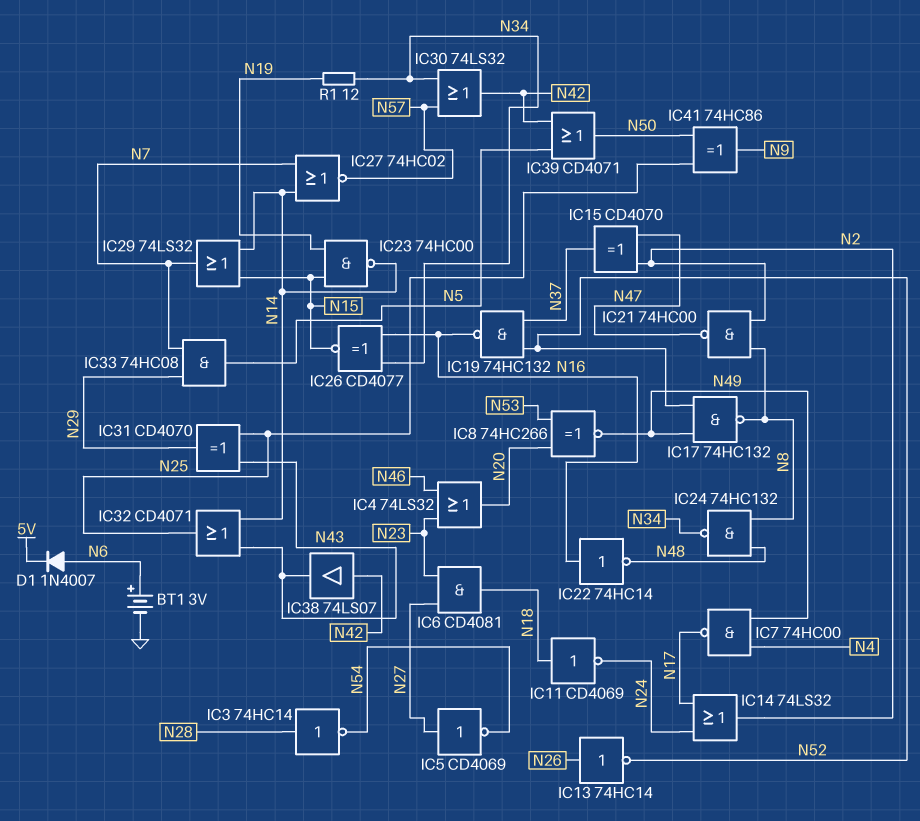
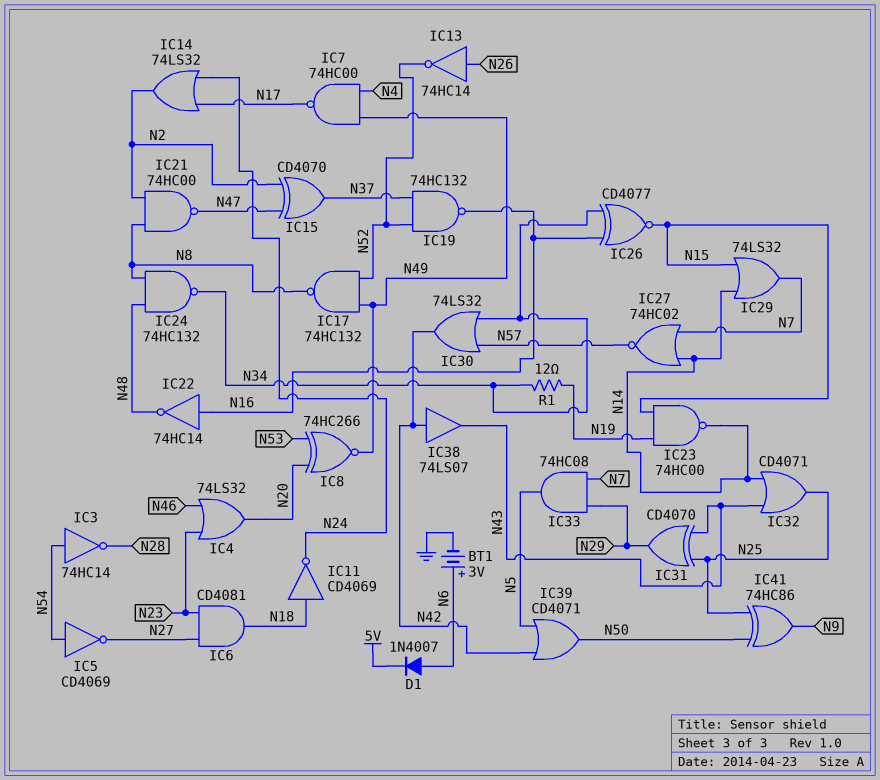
IC3: NOT 74HC14 (in N28, out N54) -> NOT 74HC14 (in N54, out N28)
IC5: NOT CD4069 (in N27, out N54) -> NOT CD4069 (in N54, out N27)

